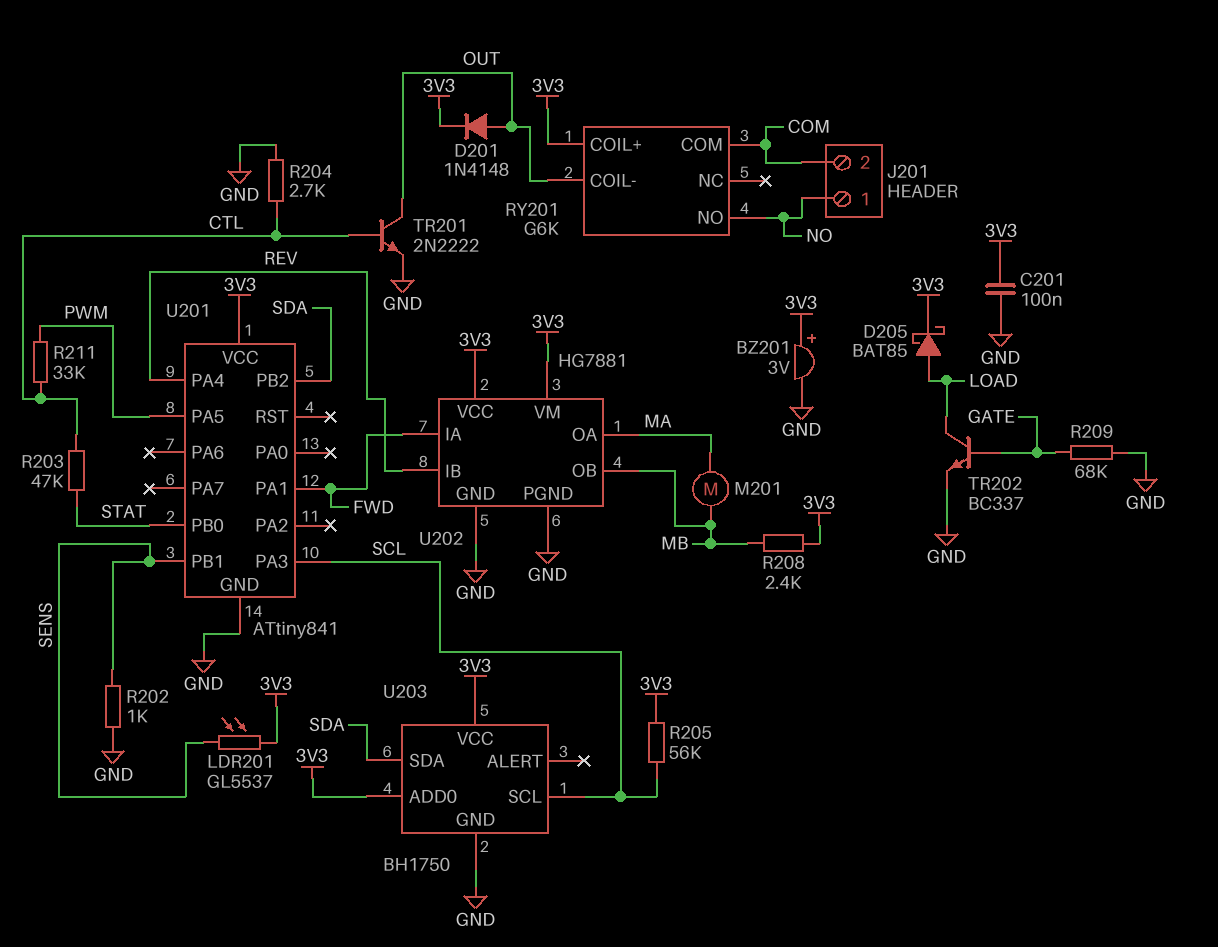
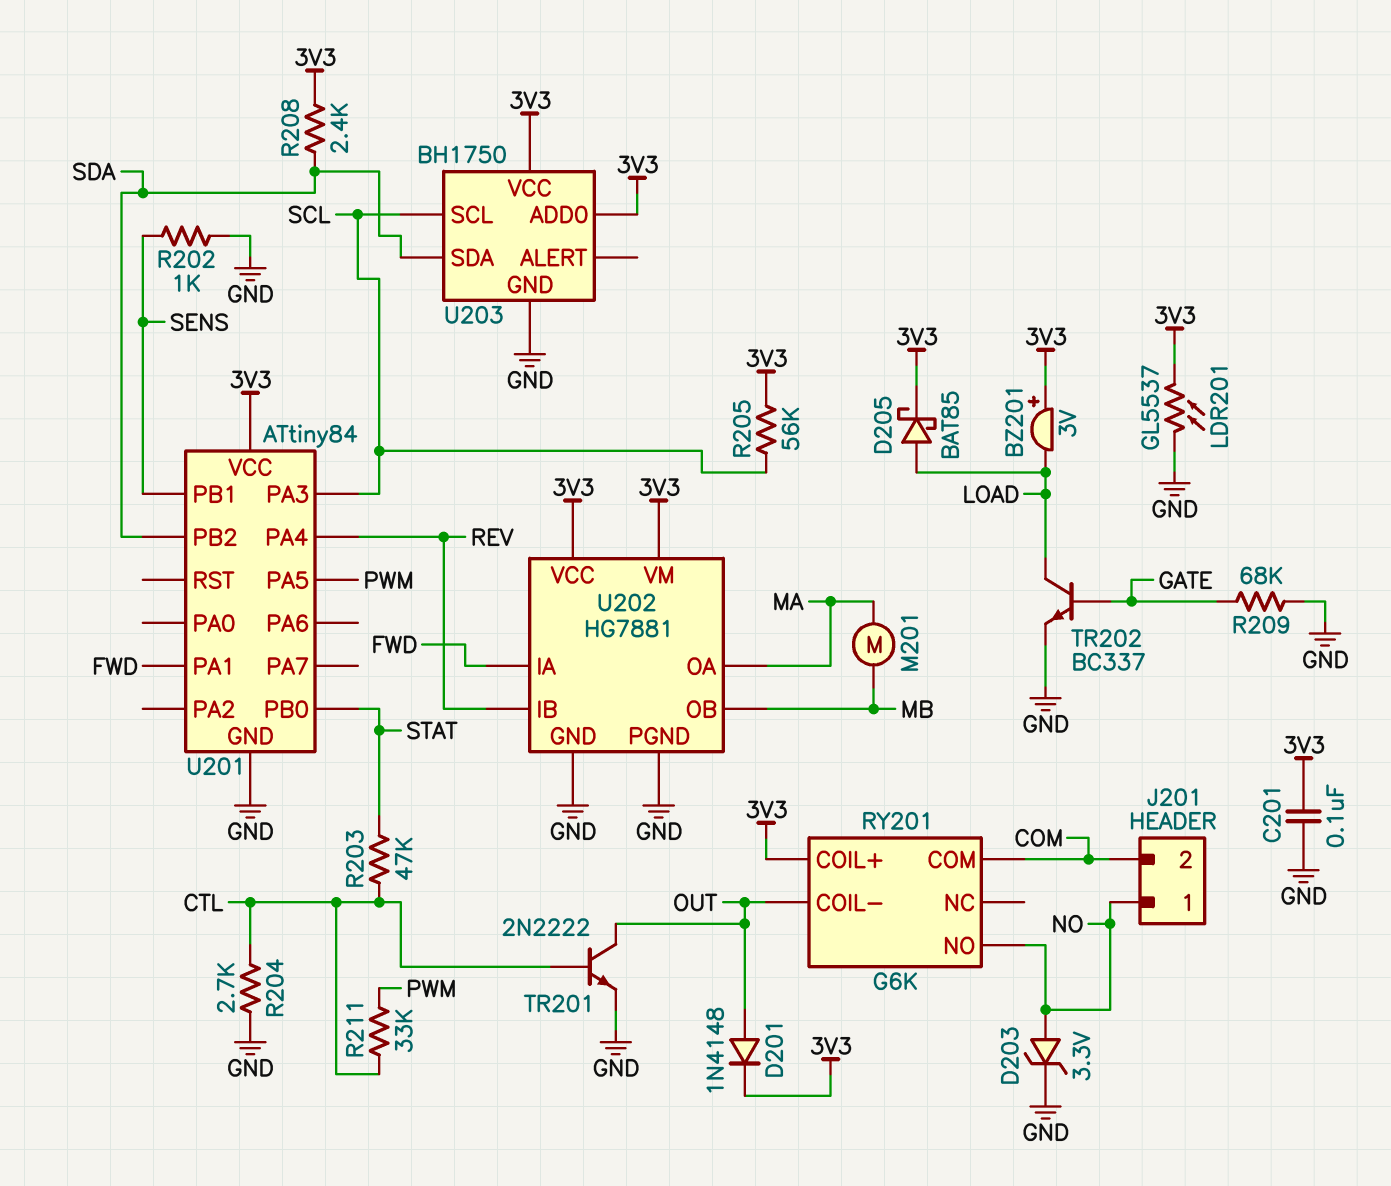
BZ201: buzzer 3V (plus 3V3, minus GND) -> buzzer 3V (plus 3V3, minus LOAD)
D203: none -> zener 3.3V (A NO, K GND)
LDR201: GL5537 (3V3, SENS) -> GL5537 (3V3, GND)
R208: 2.4k (3V3, MB) -> 2.4k (3V3, SDA)
U201: ATtiny841 -> ATtiny84

